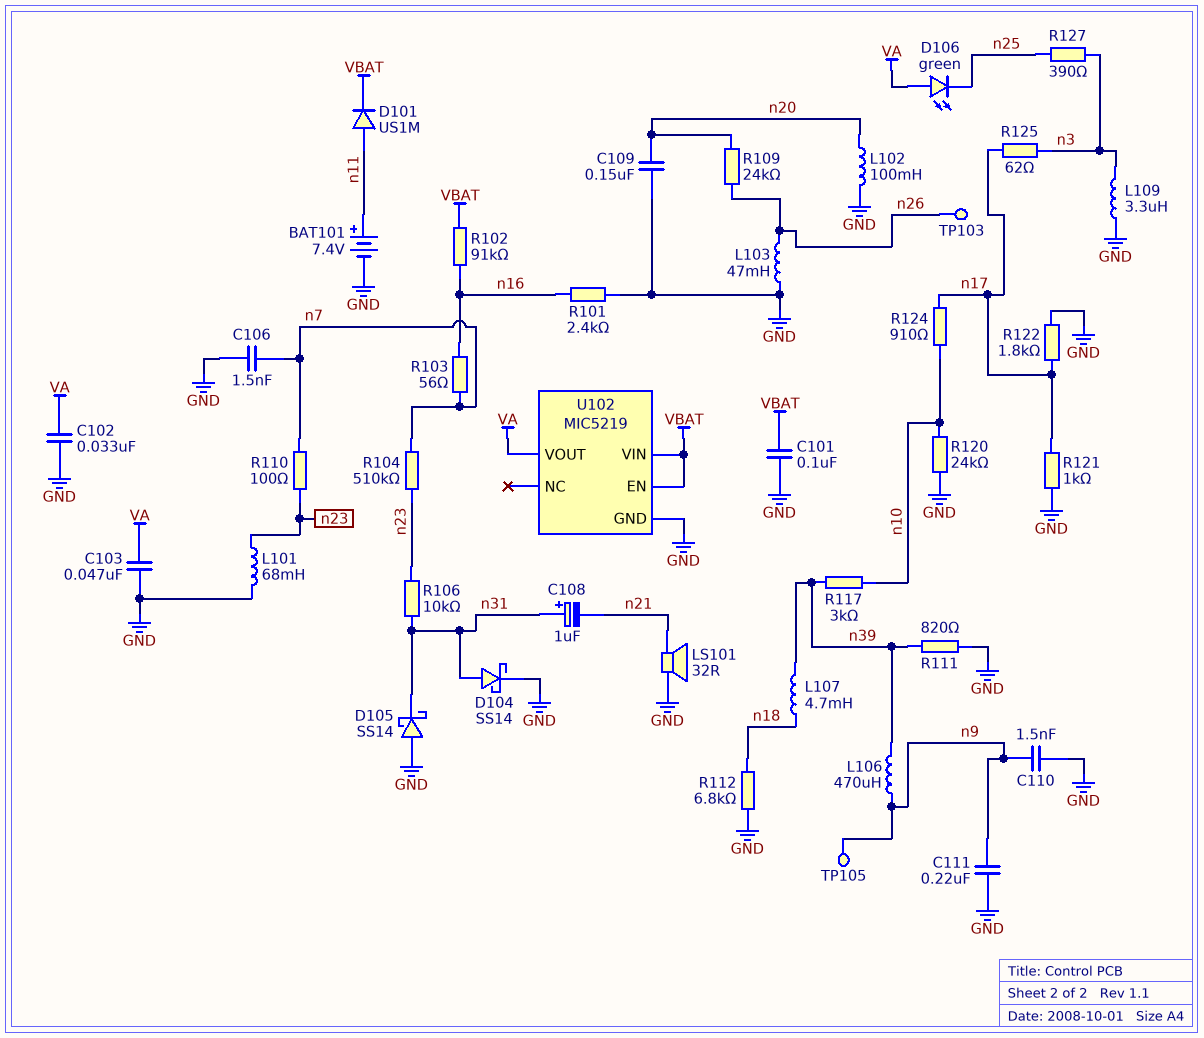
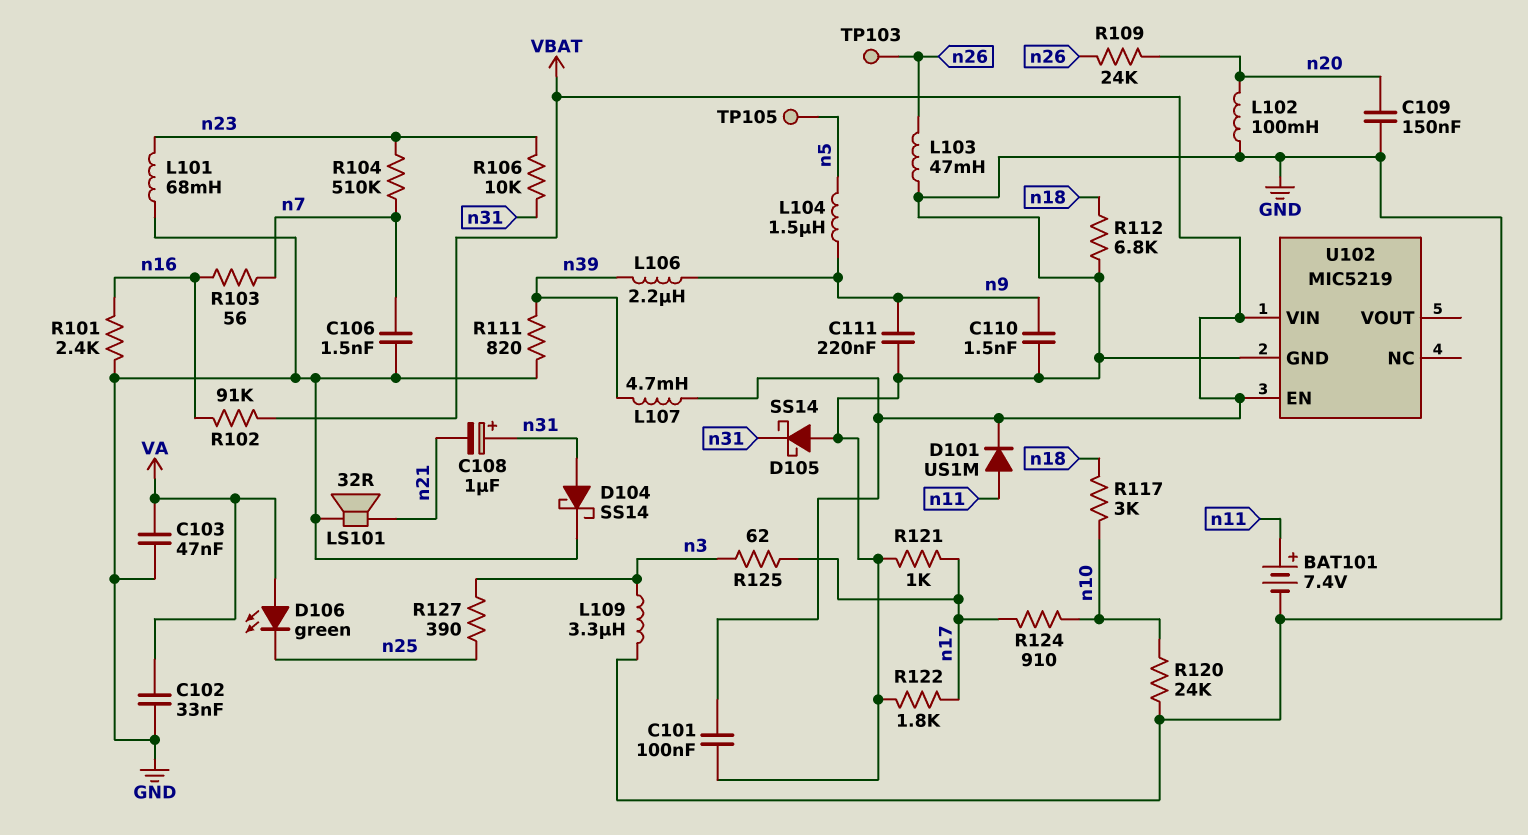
L104: none -> 1.5uH (n5, n9)
L106: 470uH (n9, n39) -> 2.2uH (n9, n39)
L107: 4.7mH (n18, n39) -> 4.7mH (VBAT, n39)
R110: 100 (n7, n23) -> none
R117: 3k (n10, n39) -> 3k (n10, n18)
TP105: test point (n9) -> test point (n5)
U102 pin VOUT: VA -> none

